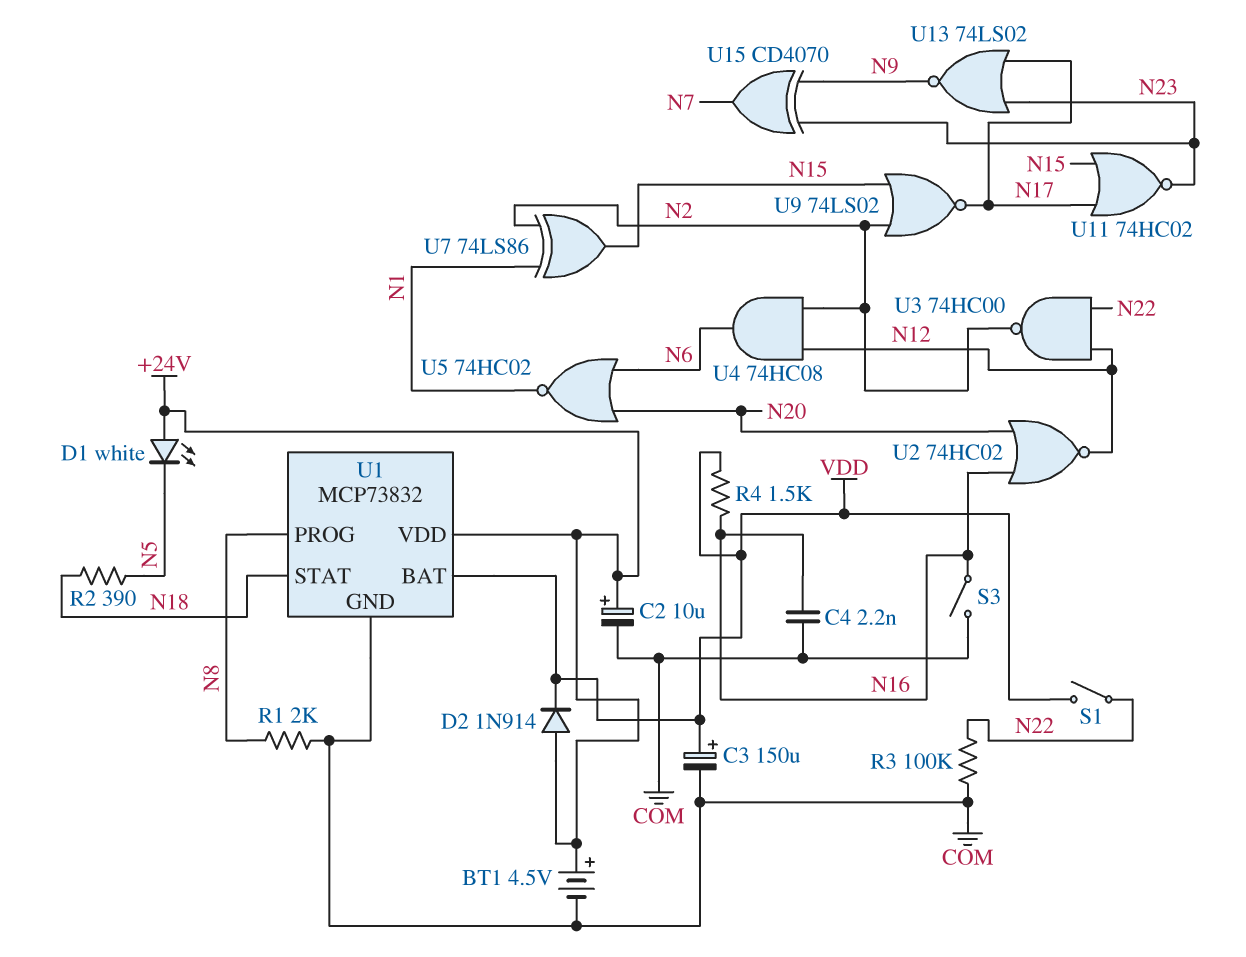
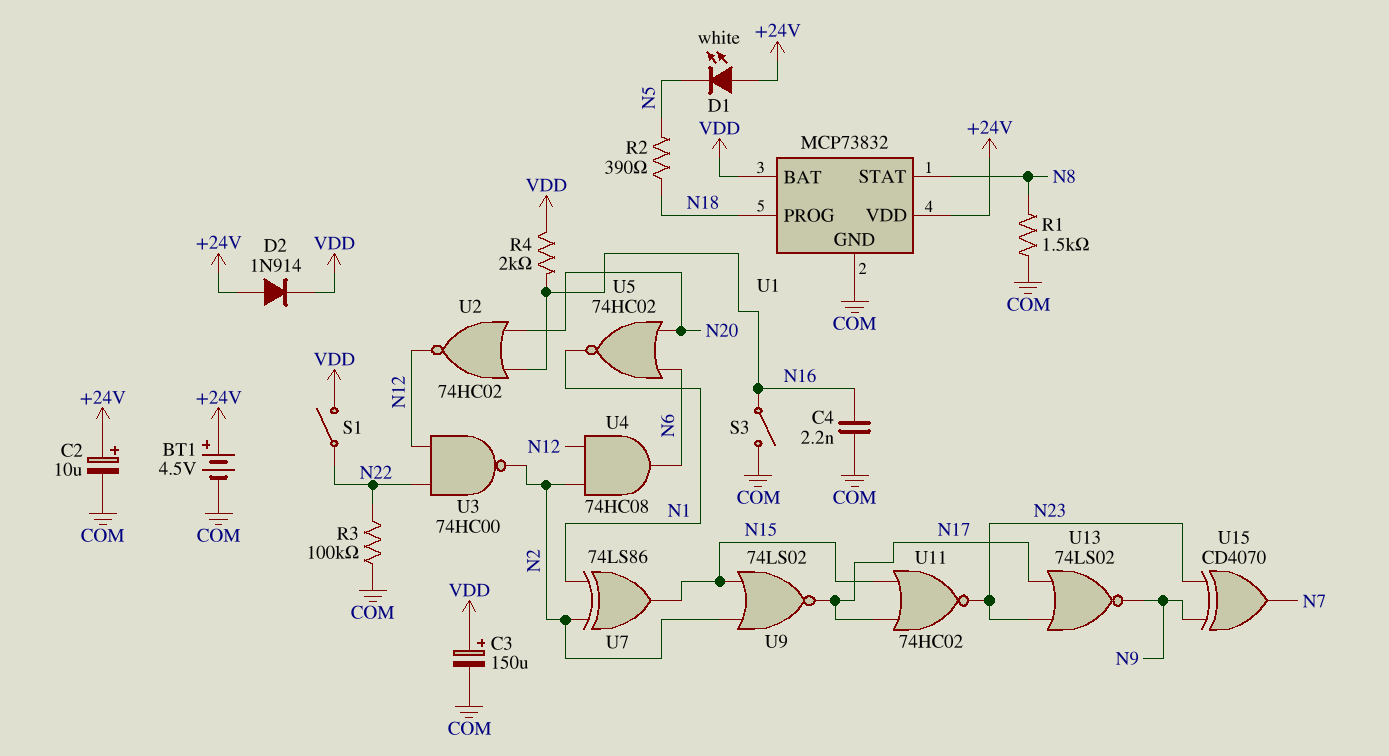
R1: 2k (COM, N8) -> 1.5k (COM, N8)
R4: 1.5k (N16, VDD) -> 2k (N16, VDD)
U1 pin PROG: N8 -> N18
U1 pin STAT: N18 -> N8

